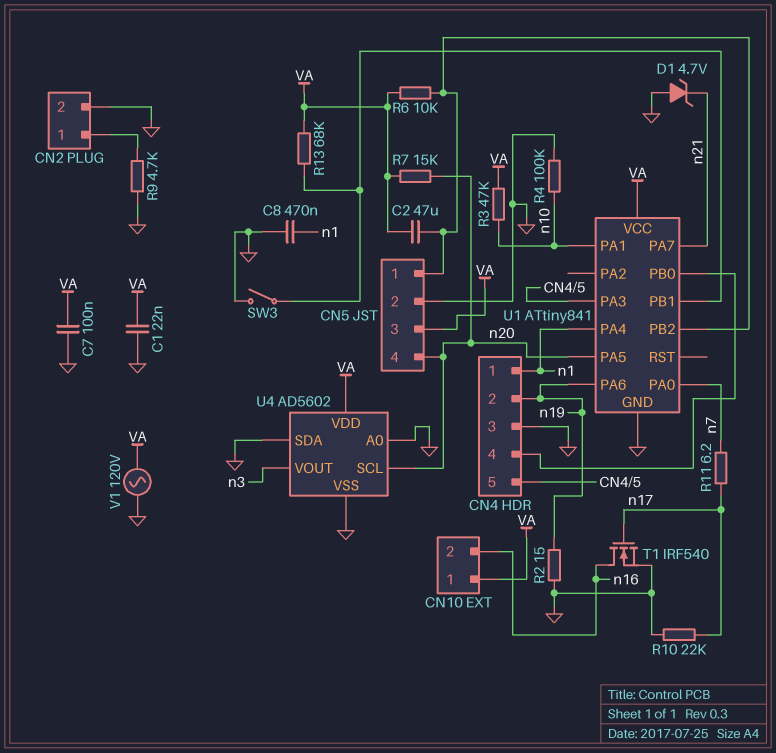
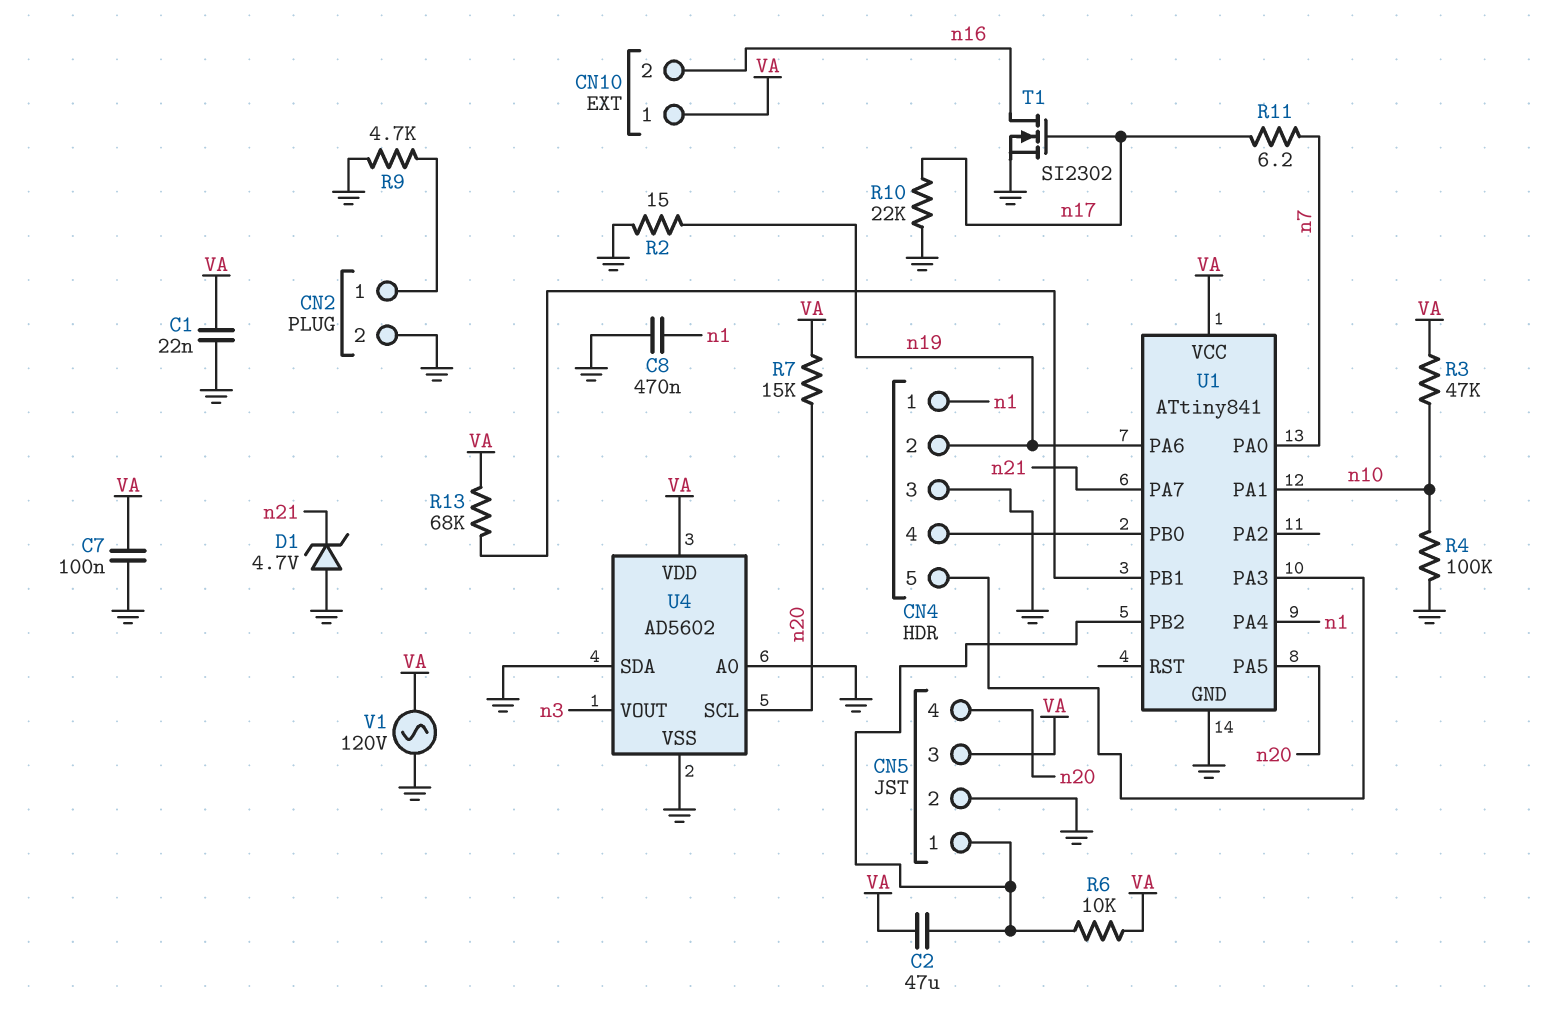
SW3: switch (GND, U1/PB1) -> none
T1: NMOS IRF540 (G n17, D n16, S GND) -> NMOS SI2302 (G n17, D n16, S GND)

